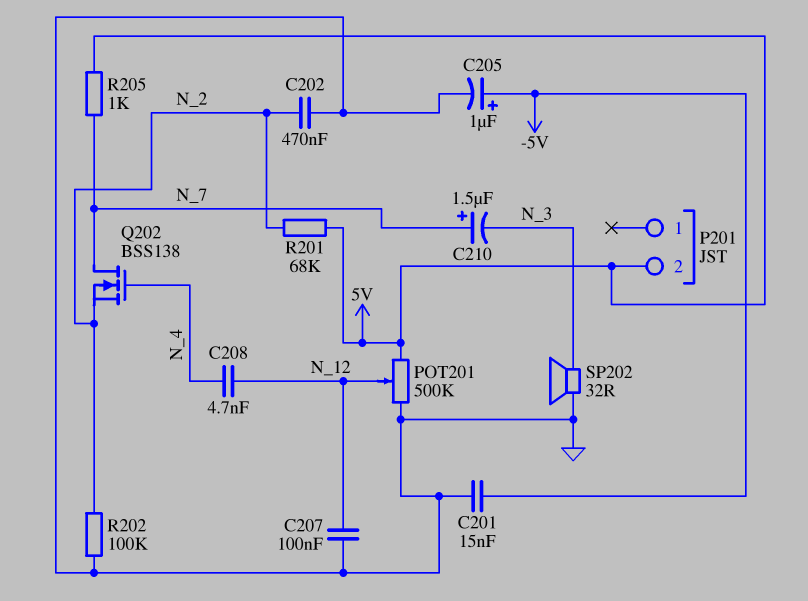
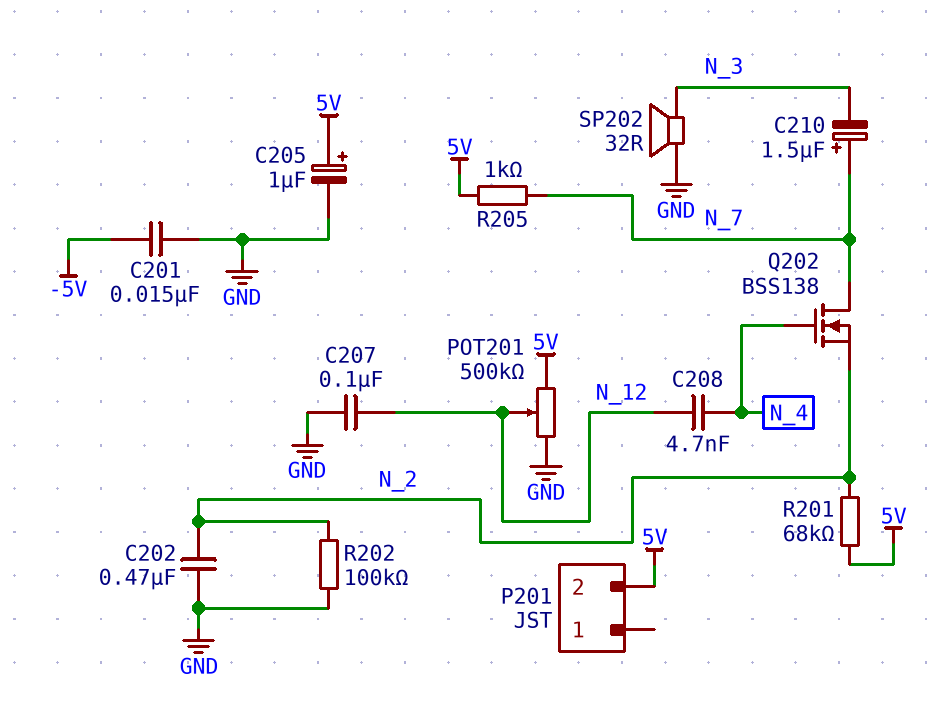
C205: 1uF (plus -5V, minus GND) -> 1uF (plus 5V, minus GND)

